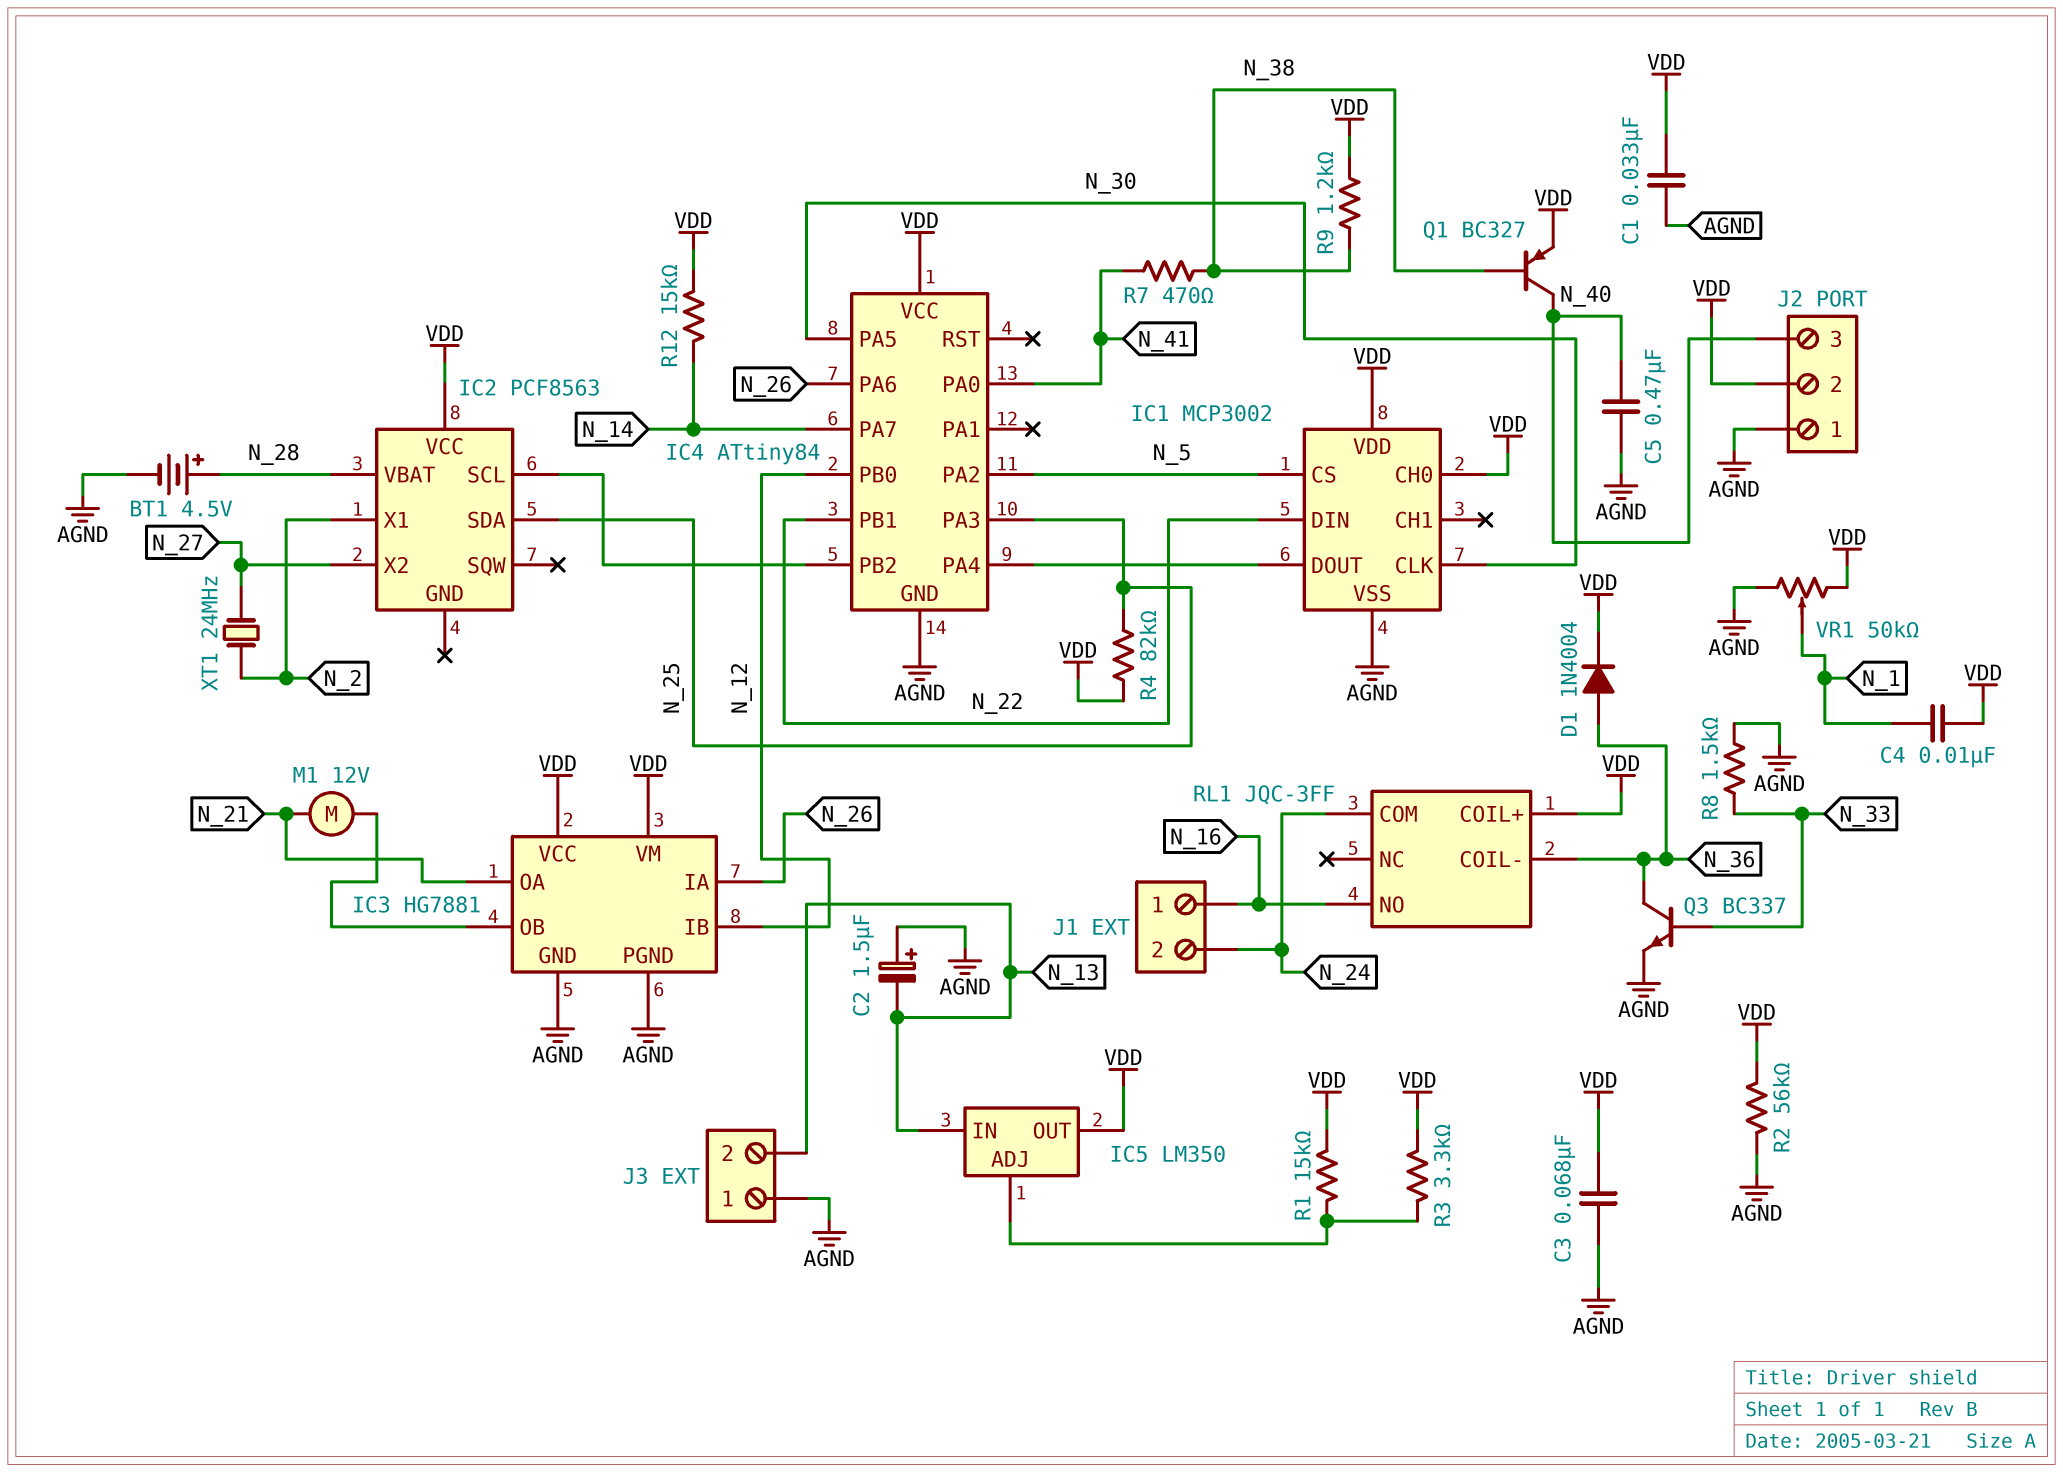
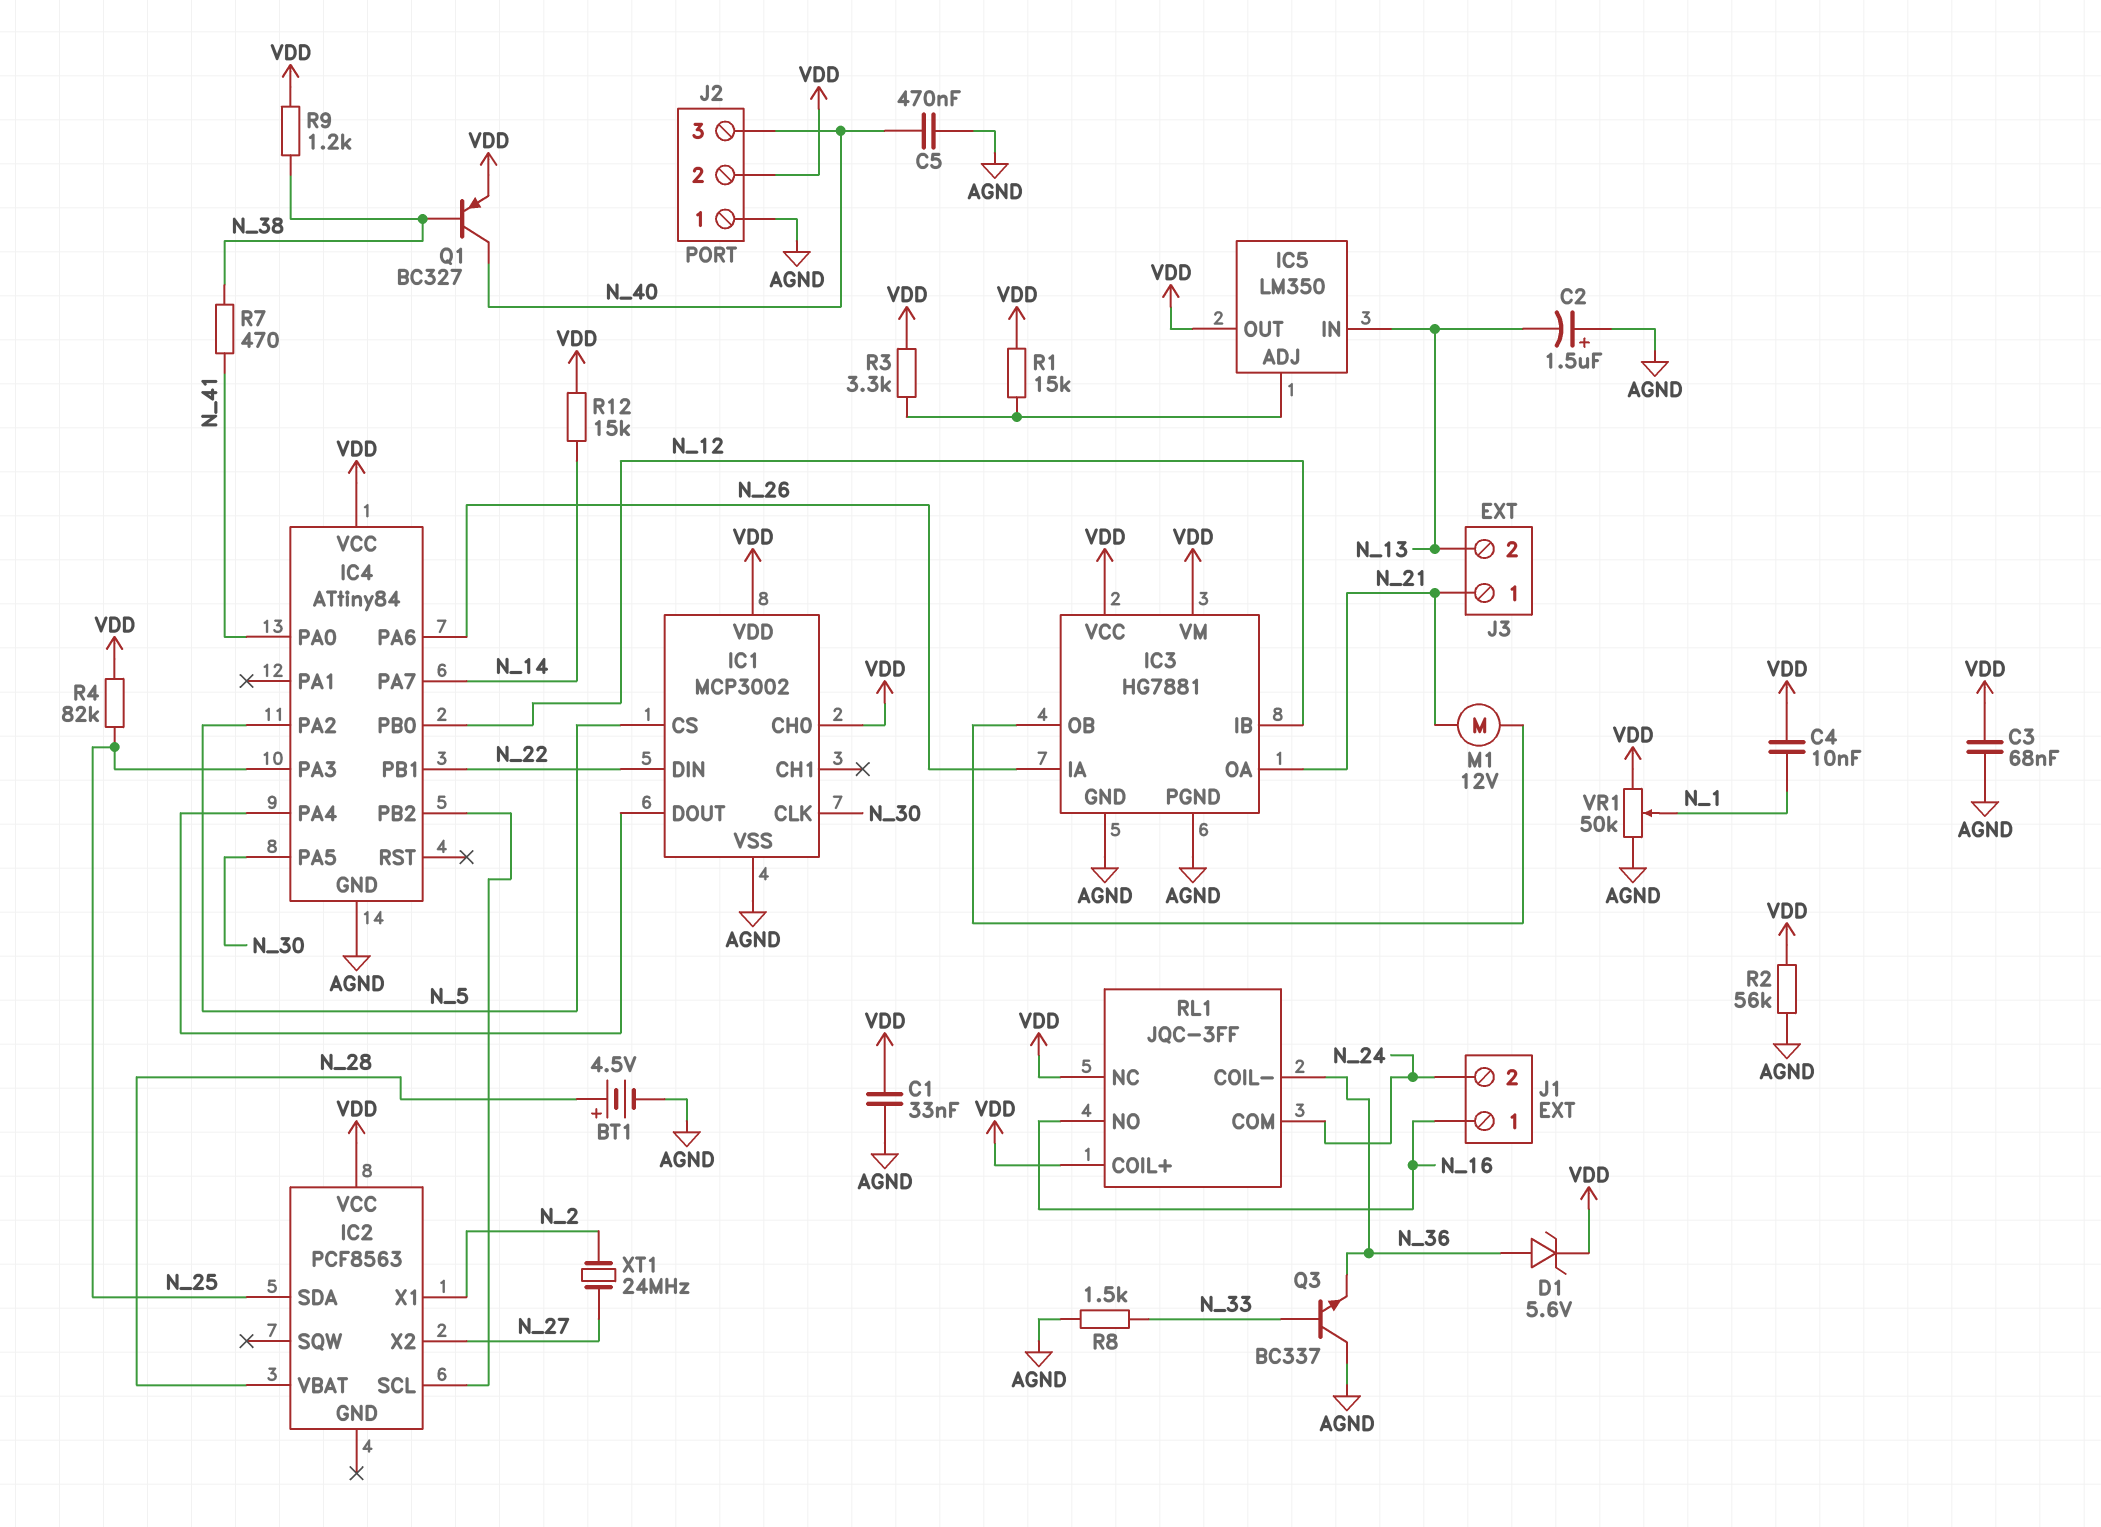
D1: diode 1N4004 (A N_36, K VDD) -> zener 5.6V (A N_36, K VDD)
J3 pin 1: AGND -> N_21
Q3: NPN BC337 (B N_33, C N_36, E AGND) -> NPN BC337 (B N_33, C AGND, E N_36)
RL1 pin NC: none -> VDD

